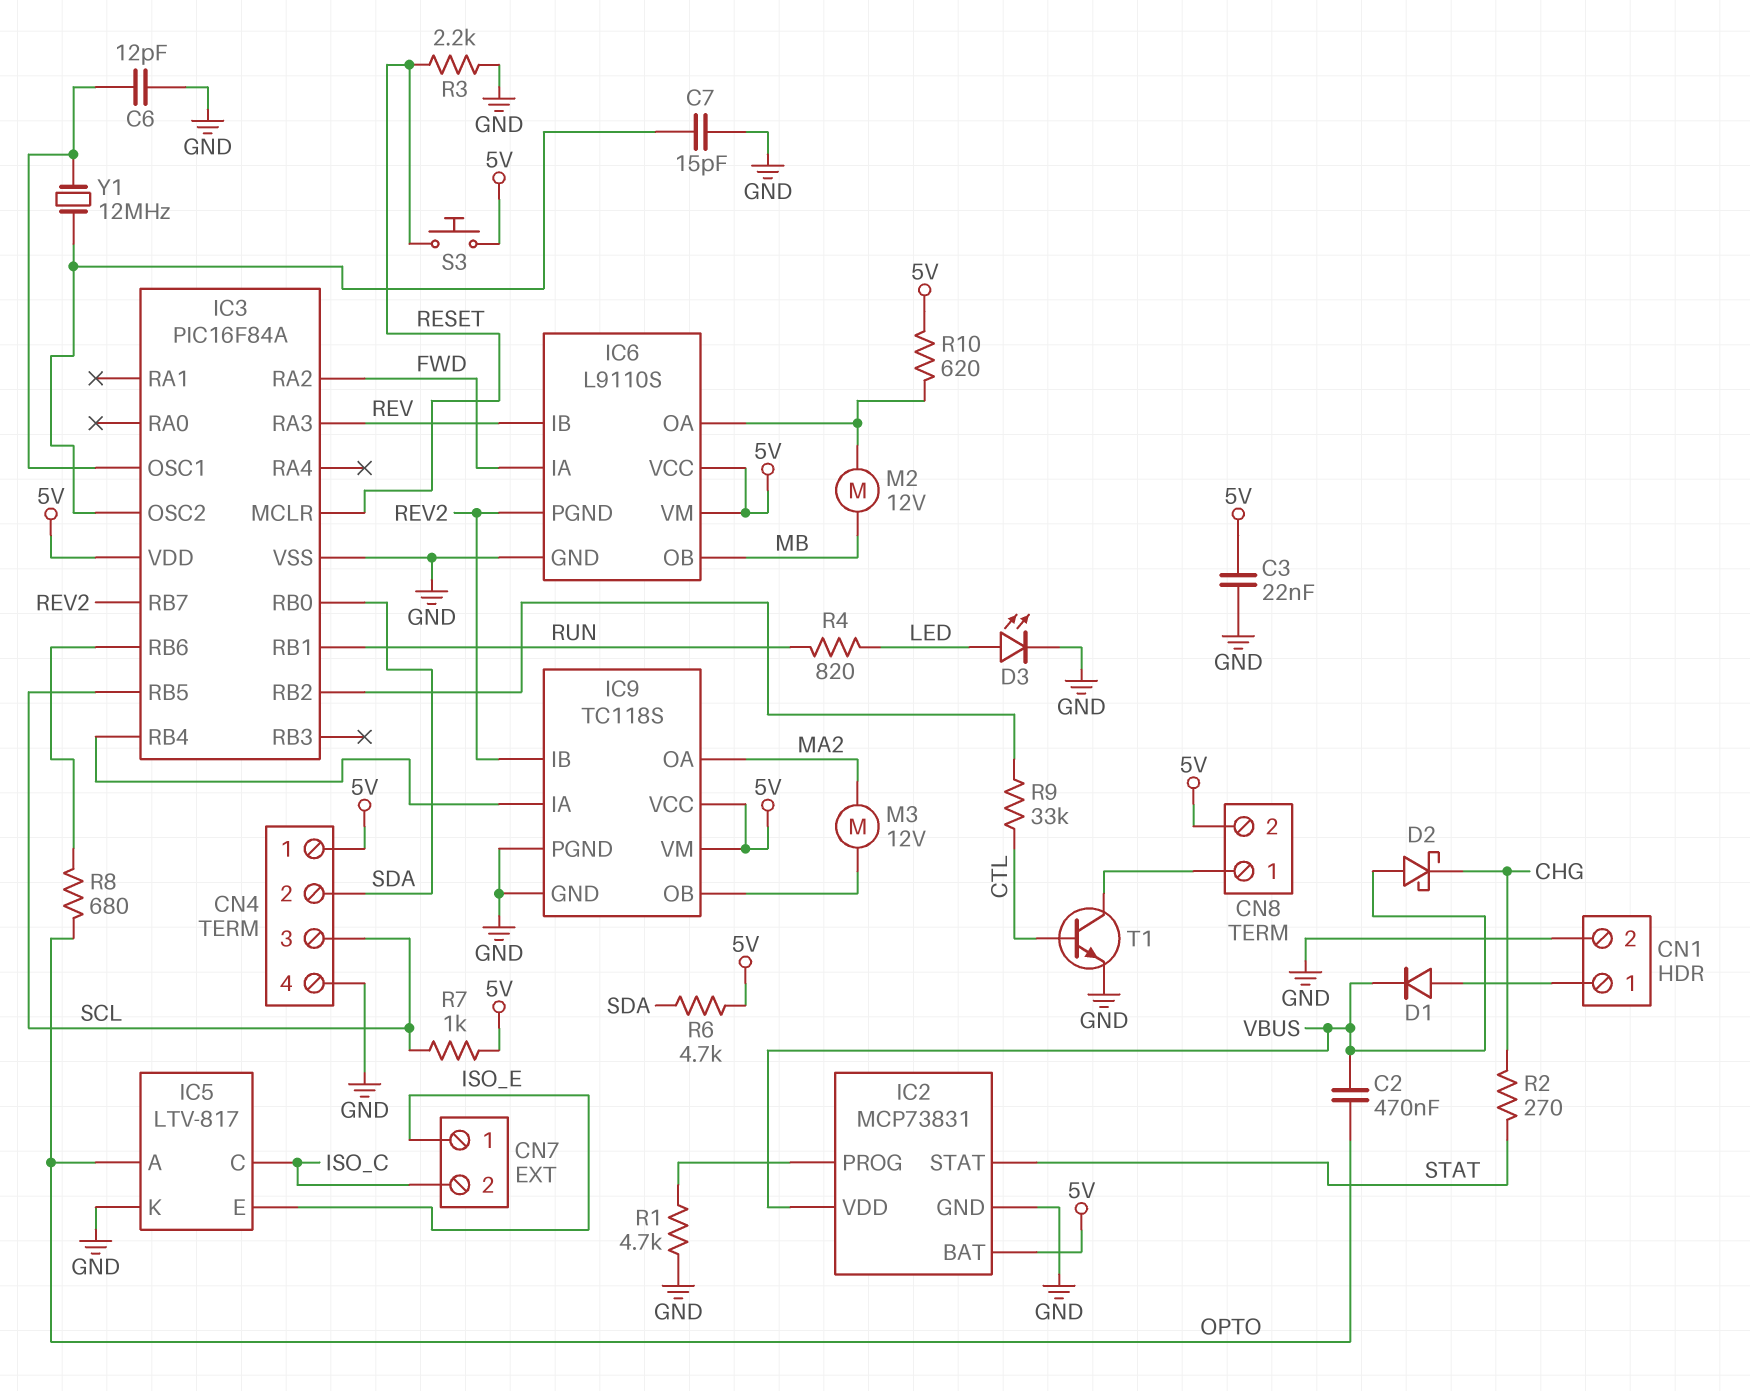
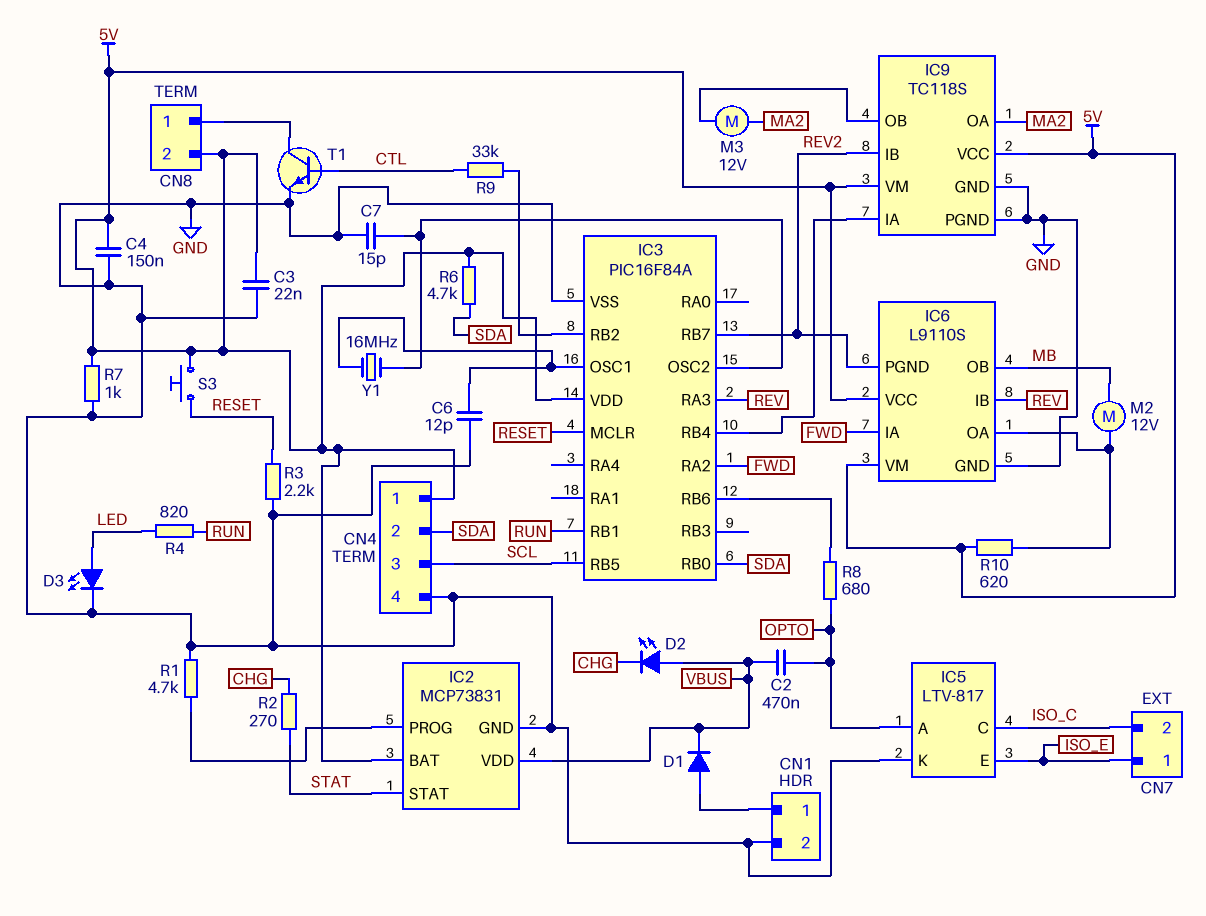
C4: none -> 150nF (5V, GND)
D2: schottky (A VBUS, K CHG) -> LED (A VBUS, K CHG)
R7: 1k (5V, SCL) -> 1k (5V, GND)
Y1: 12MHz (IC3/OSC1, IC3/OSC2) -> 16MHz (IC3/OSC1, IC3/OSC2)

